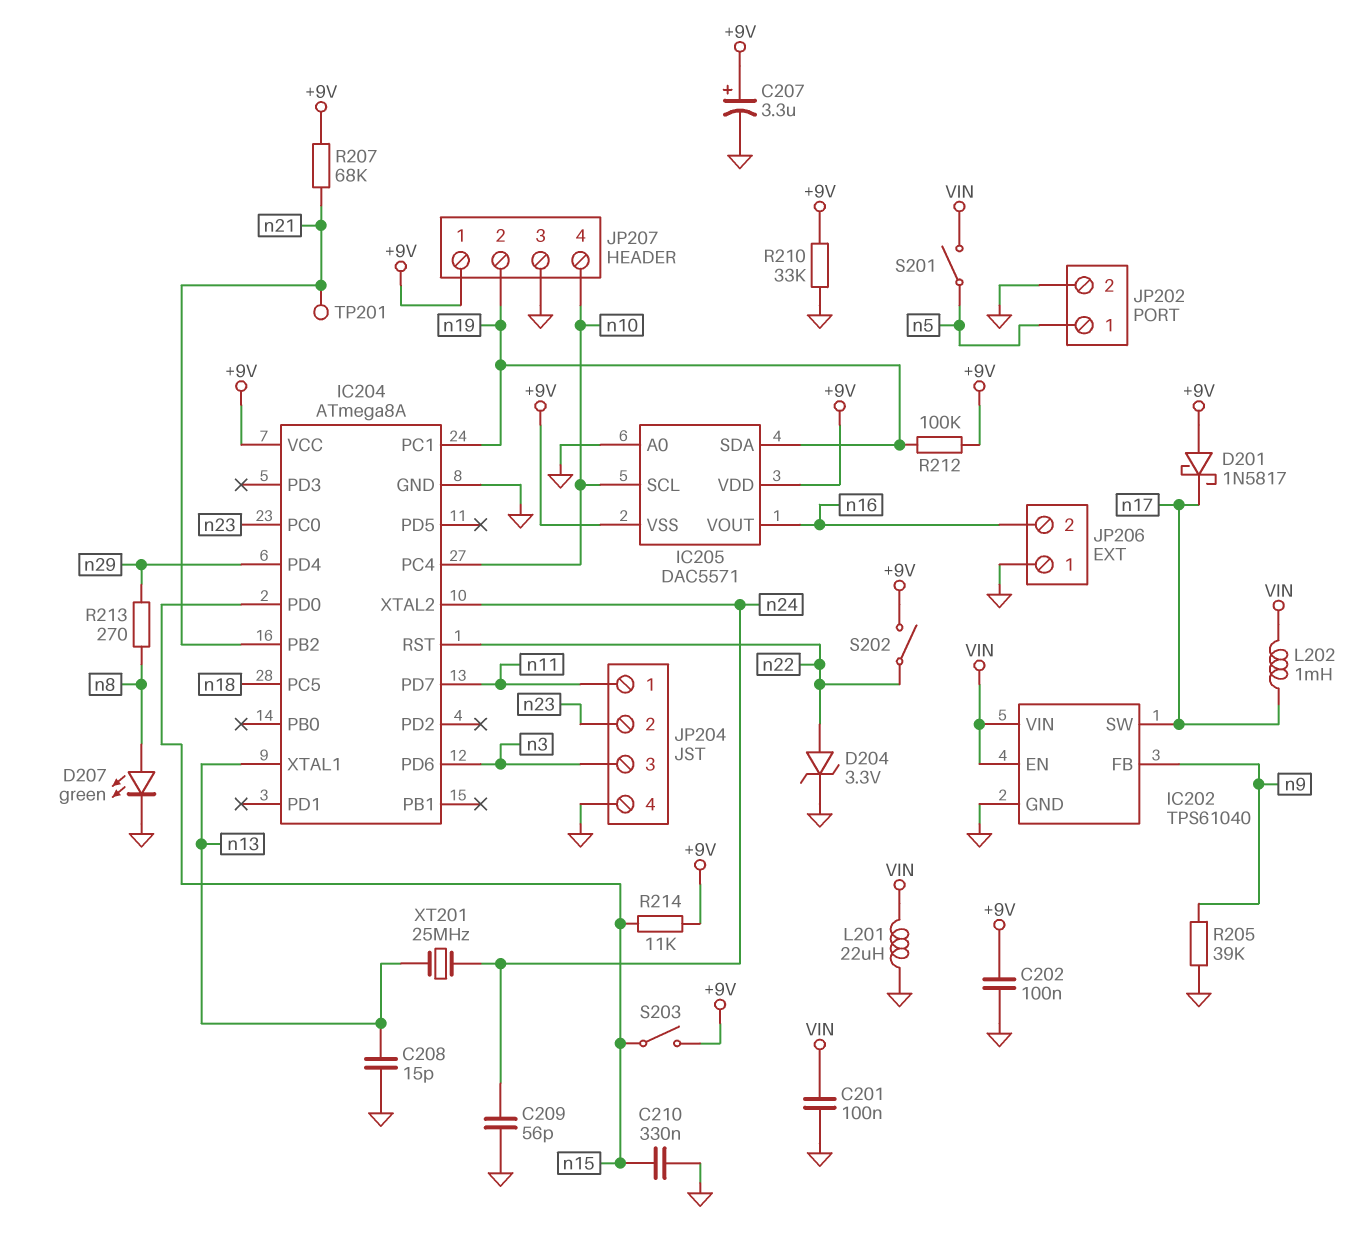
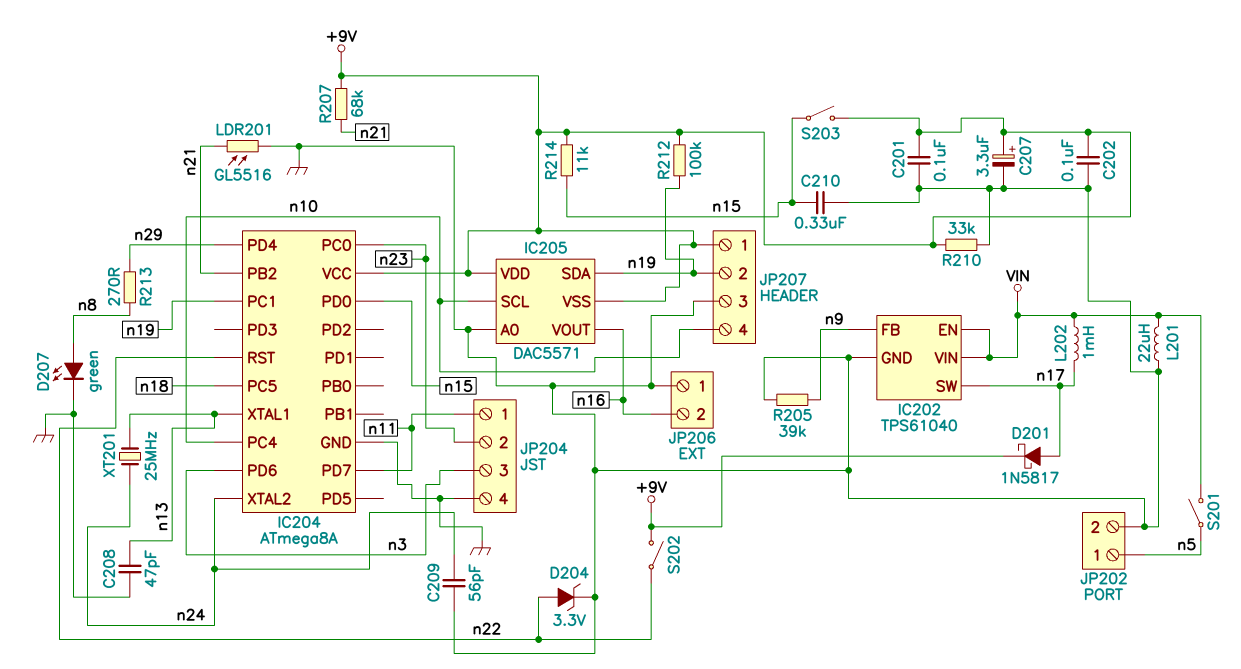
C201: 100nF (GND, VIN) -> 100nF (+9V, GND)
C208: 15pF (GND, n13) -> 47pF (GND, n13)
D201: schottky 1N5817 (A +9V, K n17) -> schottky 1N5817 (A n17, K +9V)
LDR201: none -> GL5516 (GND, n21)
TP201: test point (n21) -> none

